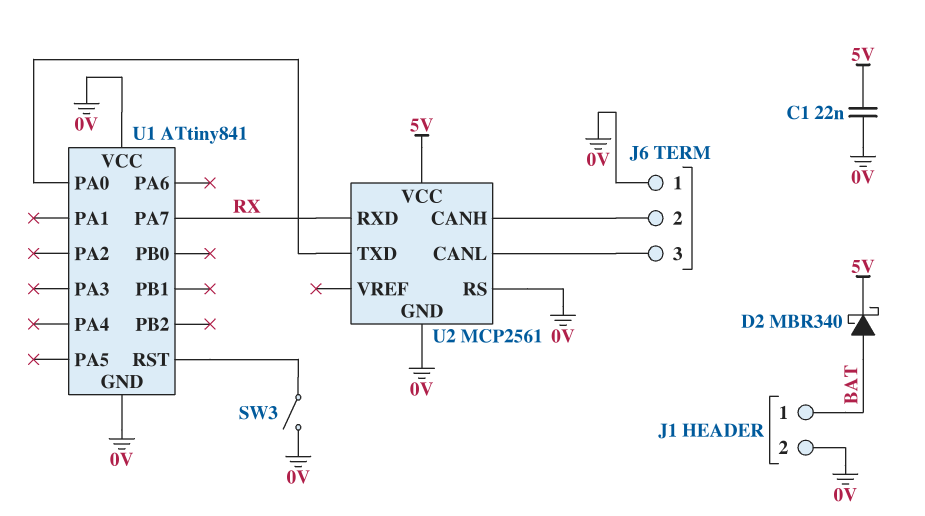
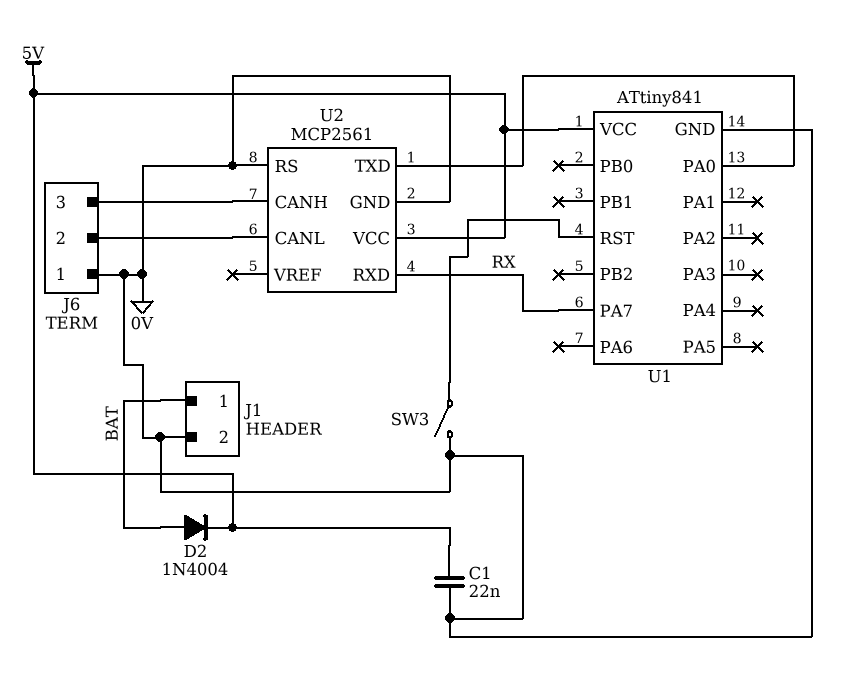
D2: schottky MBR340 (A BAT, K 5V) -> diode 1N4004 (A BAT, K 5V)
U1 pin VCC: 0V -> 5V
U2 pin CANH: J6/2 -> J6/3
U2 pin CANL: J6/3 -> J6/2

